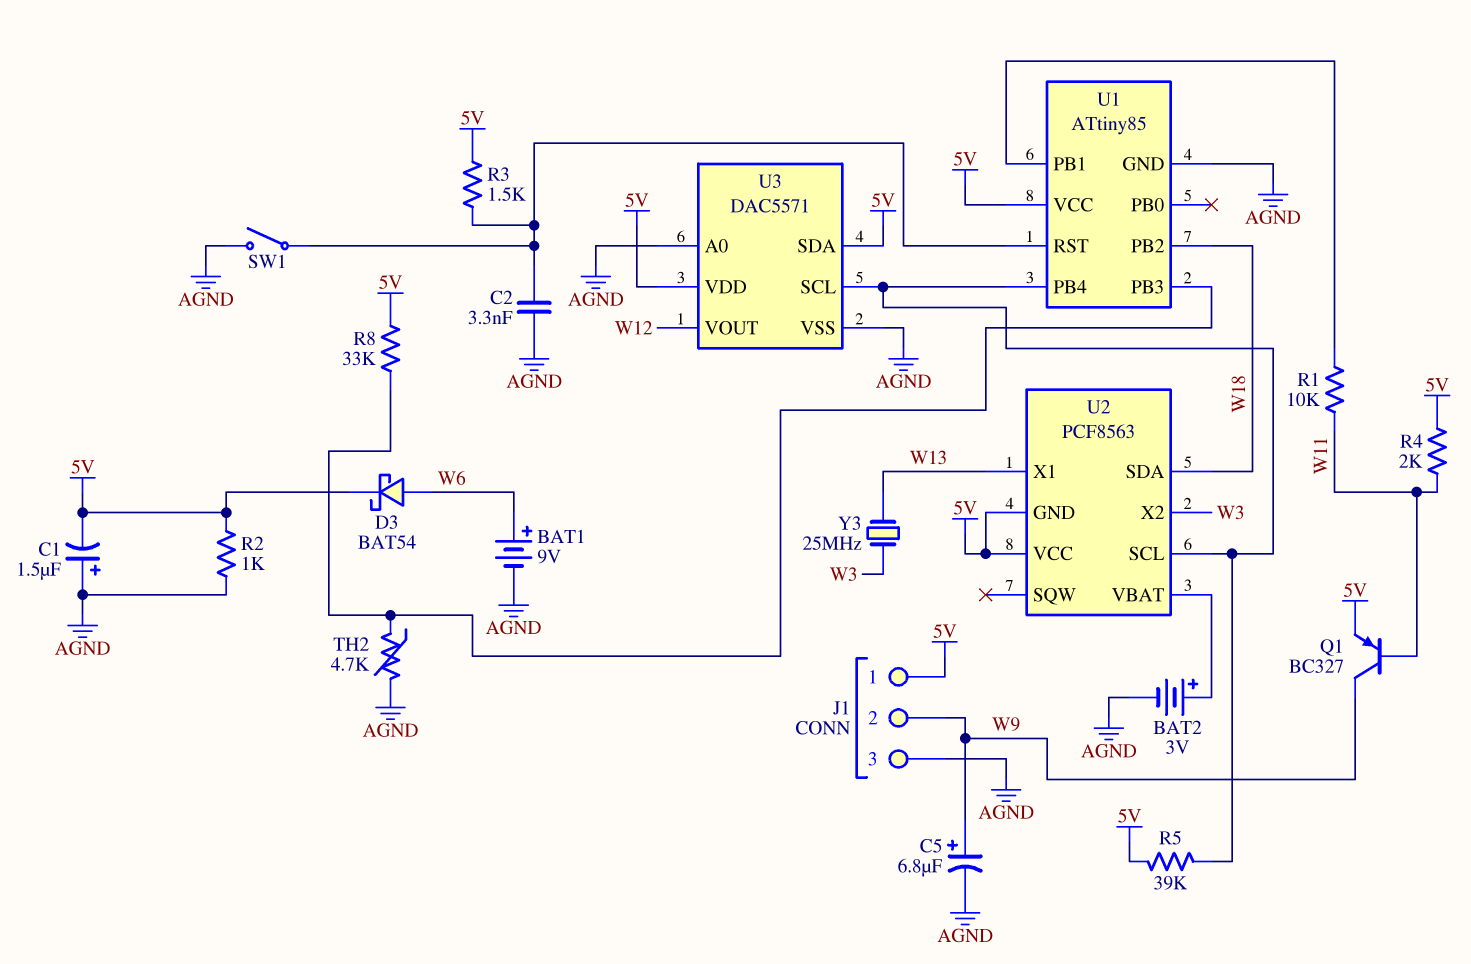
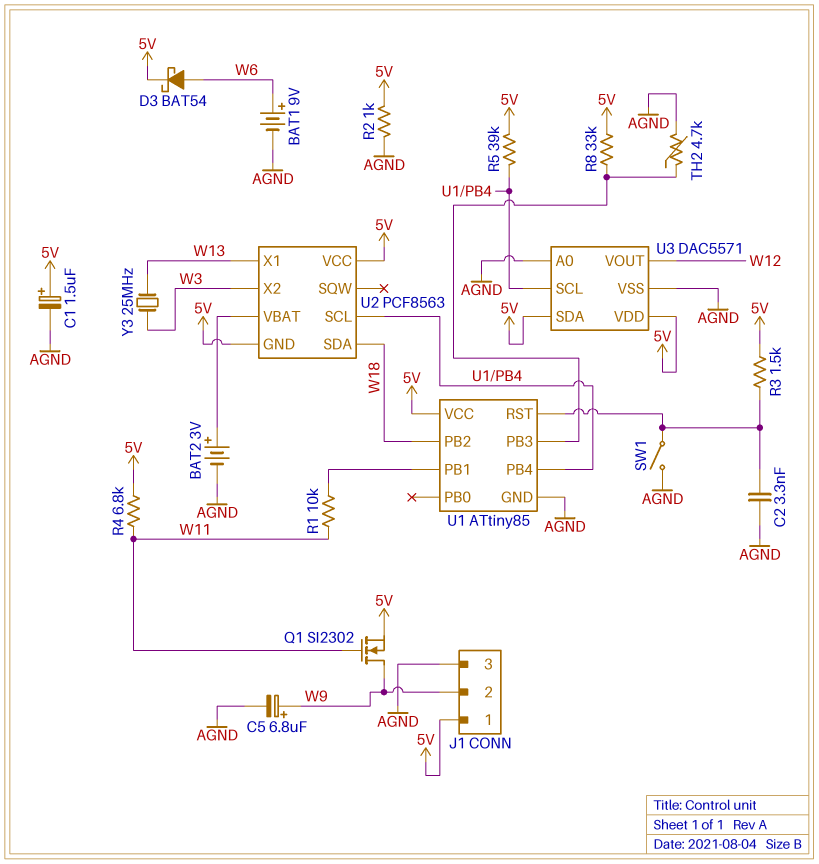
C1: 1.5uF (plus AGND, minus 5V) -> 1.5uF (plus 5V, minus AGND)
Q1: PNP BC327 (B W11, C W9, E 5V) -> NMOS SI2302 (G W11, D W9, S 5V)
R4: 2k (5V, W11) -> 6.8k (5V, W11)

